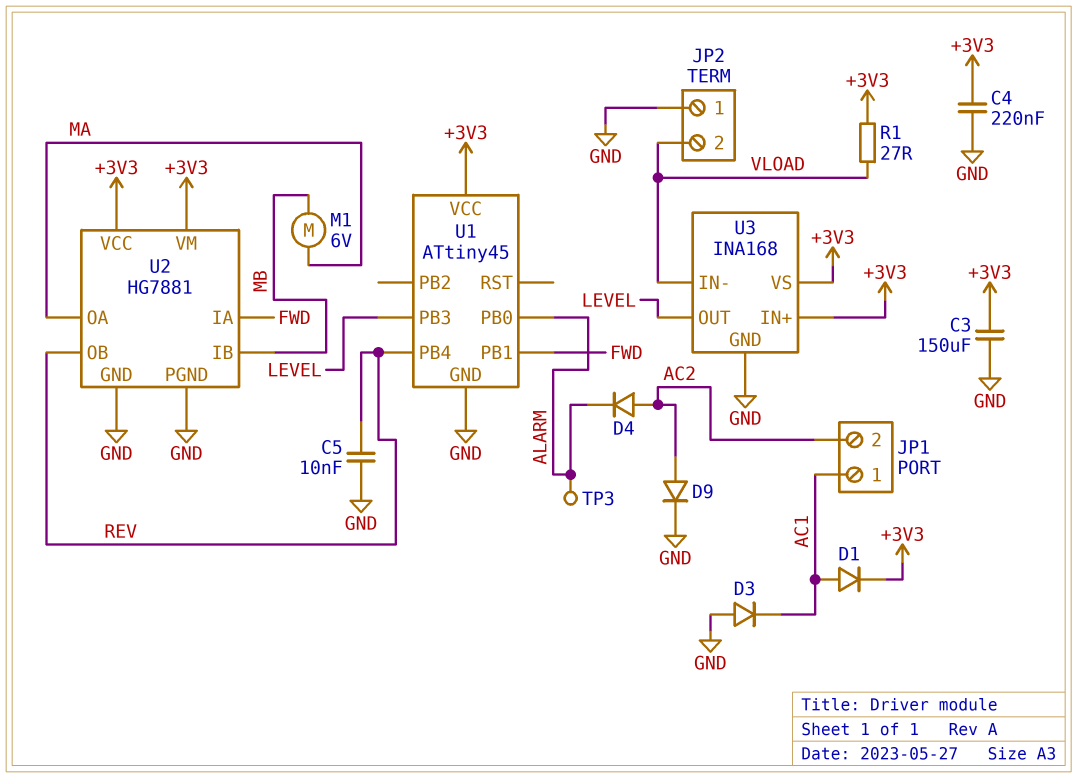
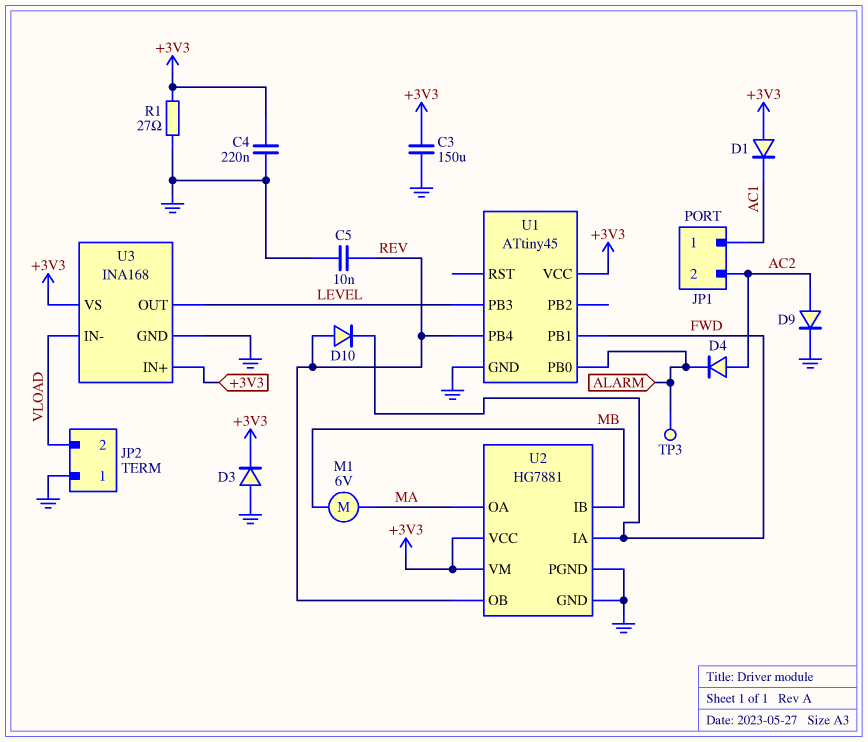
D1: diode (A AC1, K +3V3) -> diode (A +3V3, K AC1)
D3: diode (A GND, K AC1) -> diode (A GND, K +3V3)
D10: none -> diode (A REV, K FWD)
R1: 27 (+3V3, VLOAD) -> 27 (+3V3, GND)

